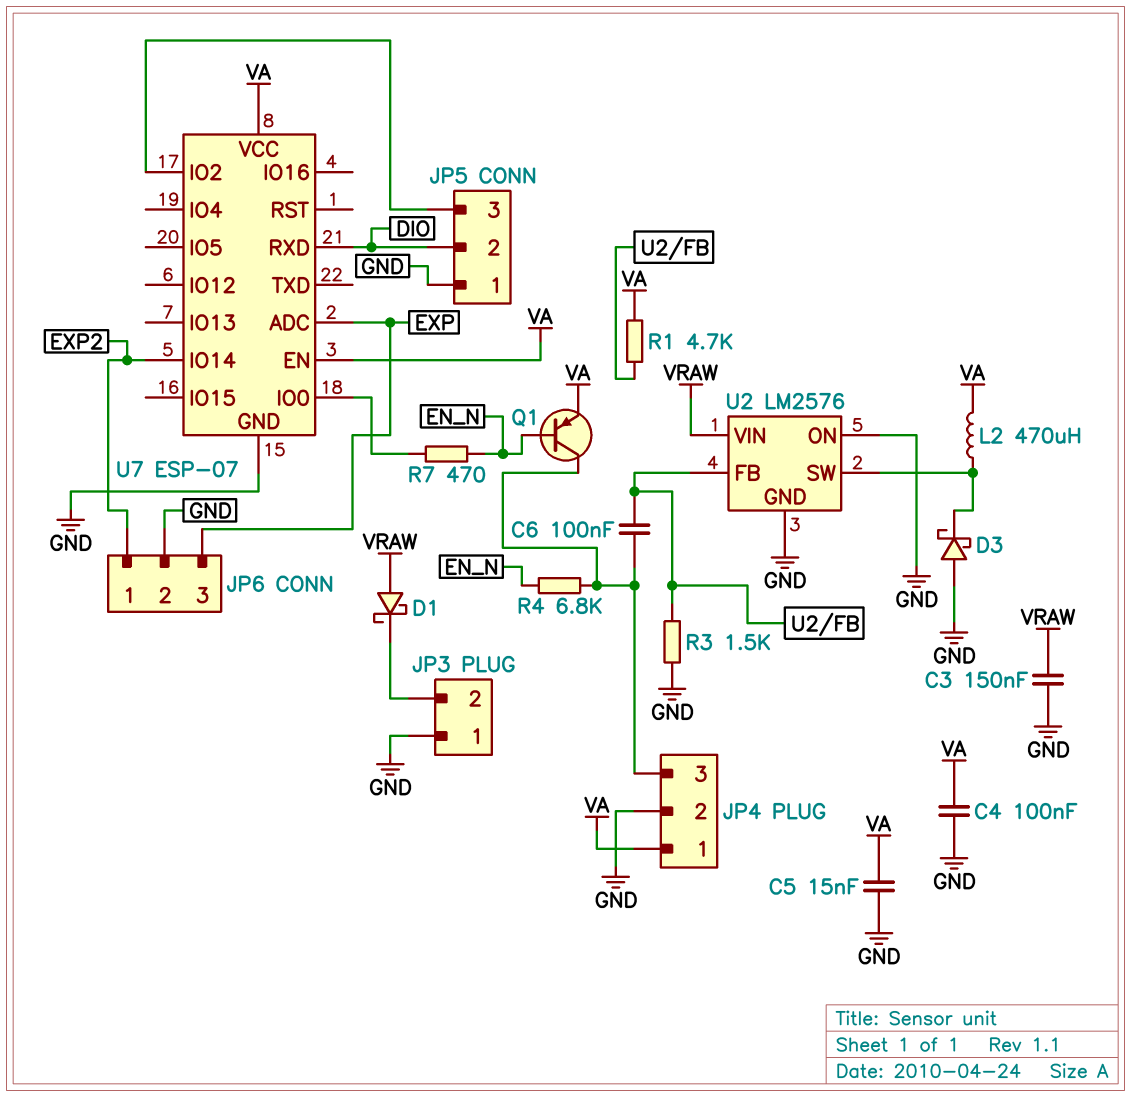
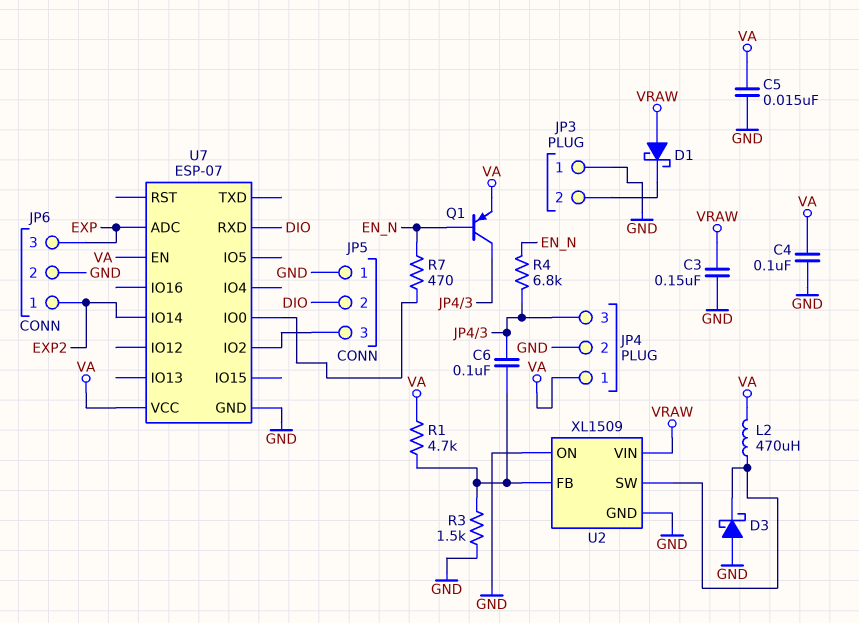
U2: LM2576 -> XL1509

